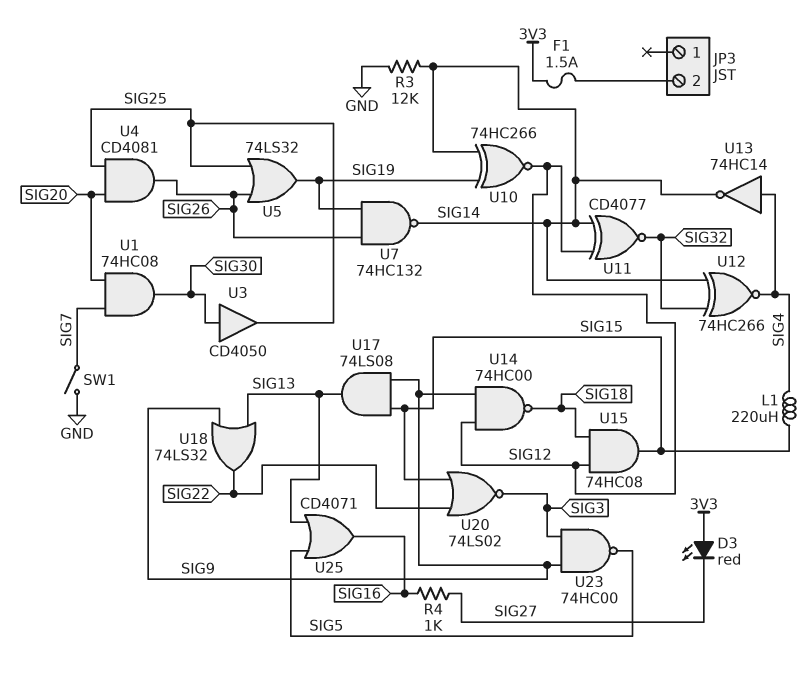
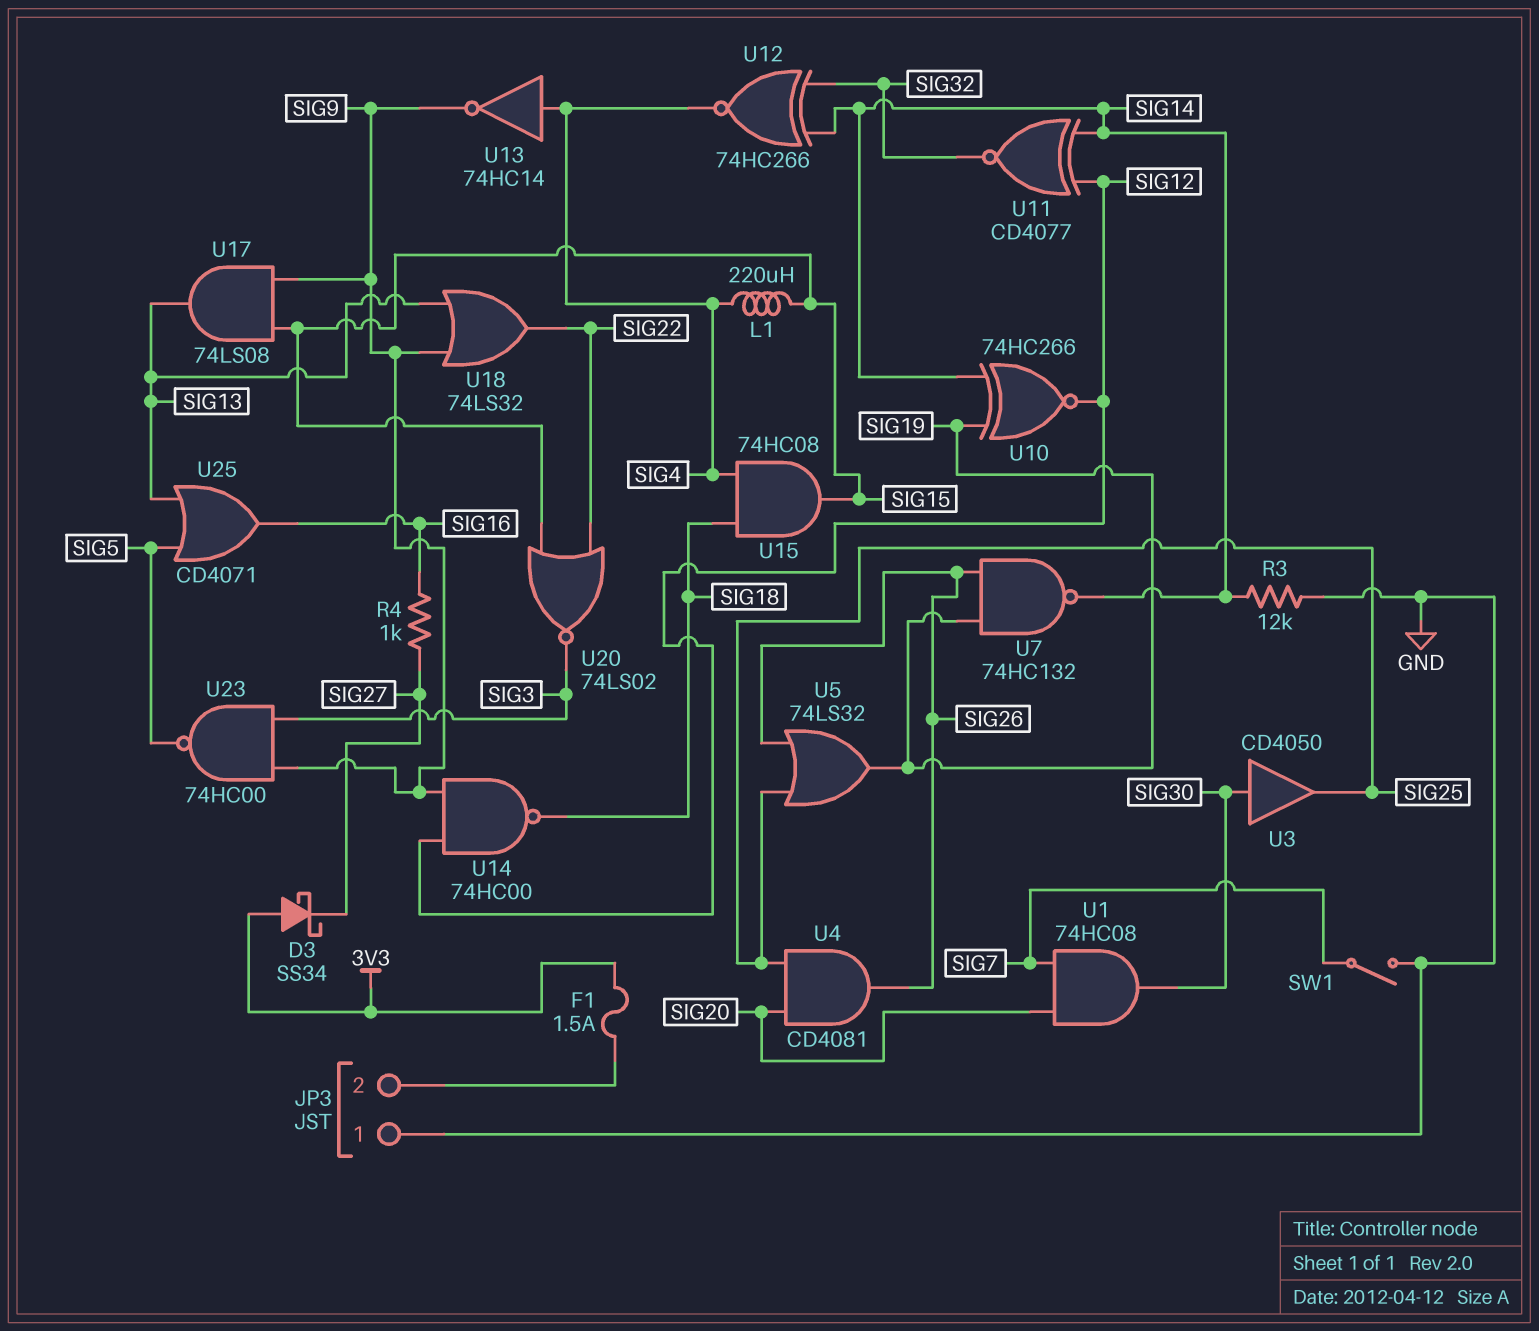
D3: LED red (A 3V3, K SIG27) -> schottky SS34 (A 3V3, K SIG27)
JP3 pin 1: none -> GND
U13: NOT 74HC14 (in SIG4, out SIG14) -> NOT 74HC14 (in SIG4, out SIG9)
U15: AND 74HC08 (in SIG12, in SIG18, out SIG15) -> AND 74HC08 (in SIG4, in SIG18, out SIG15)

